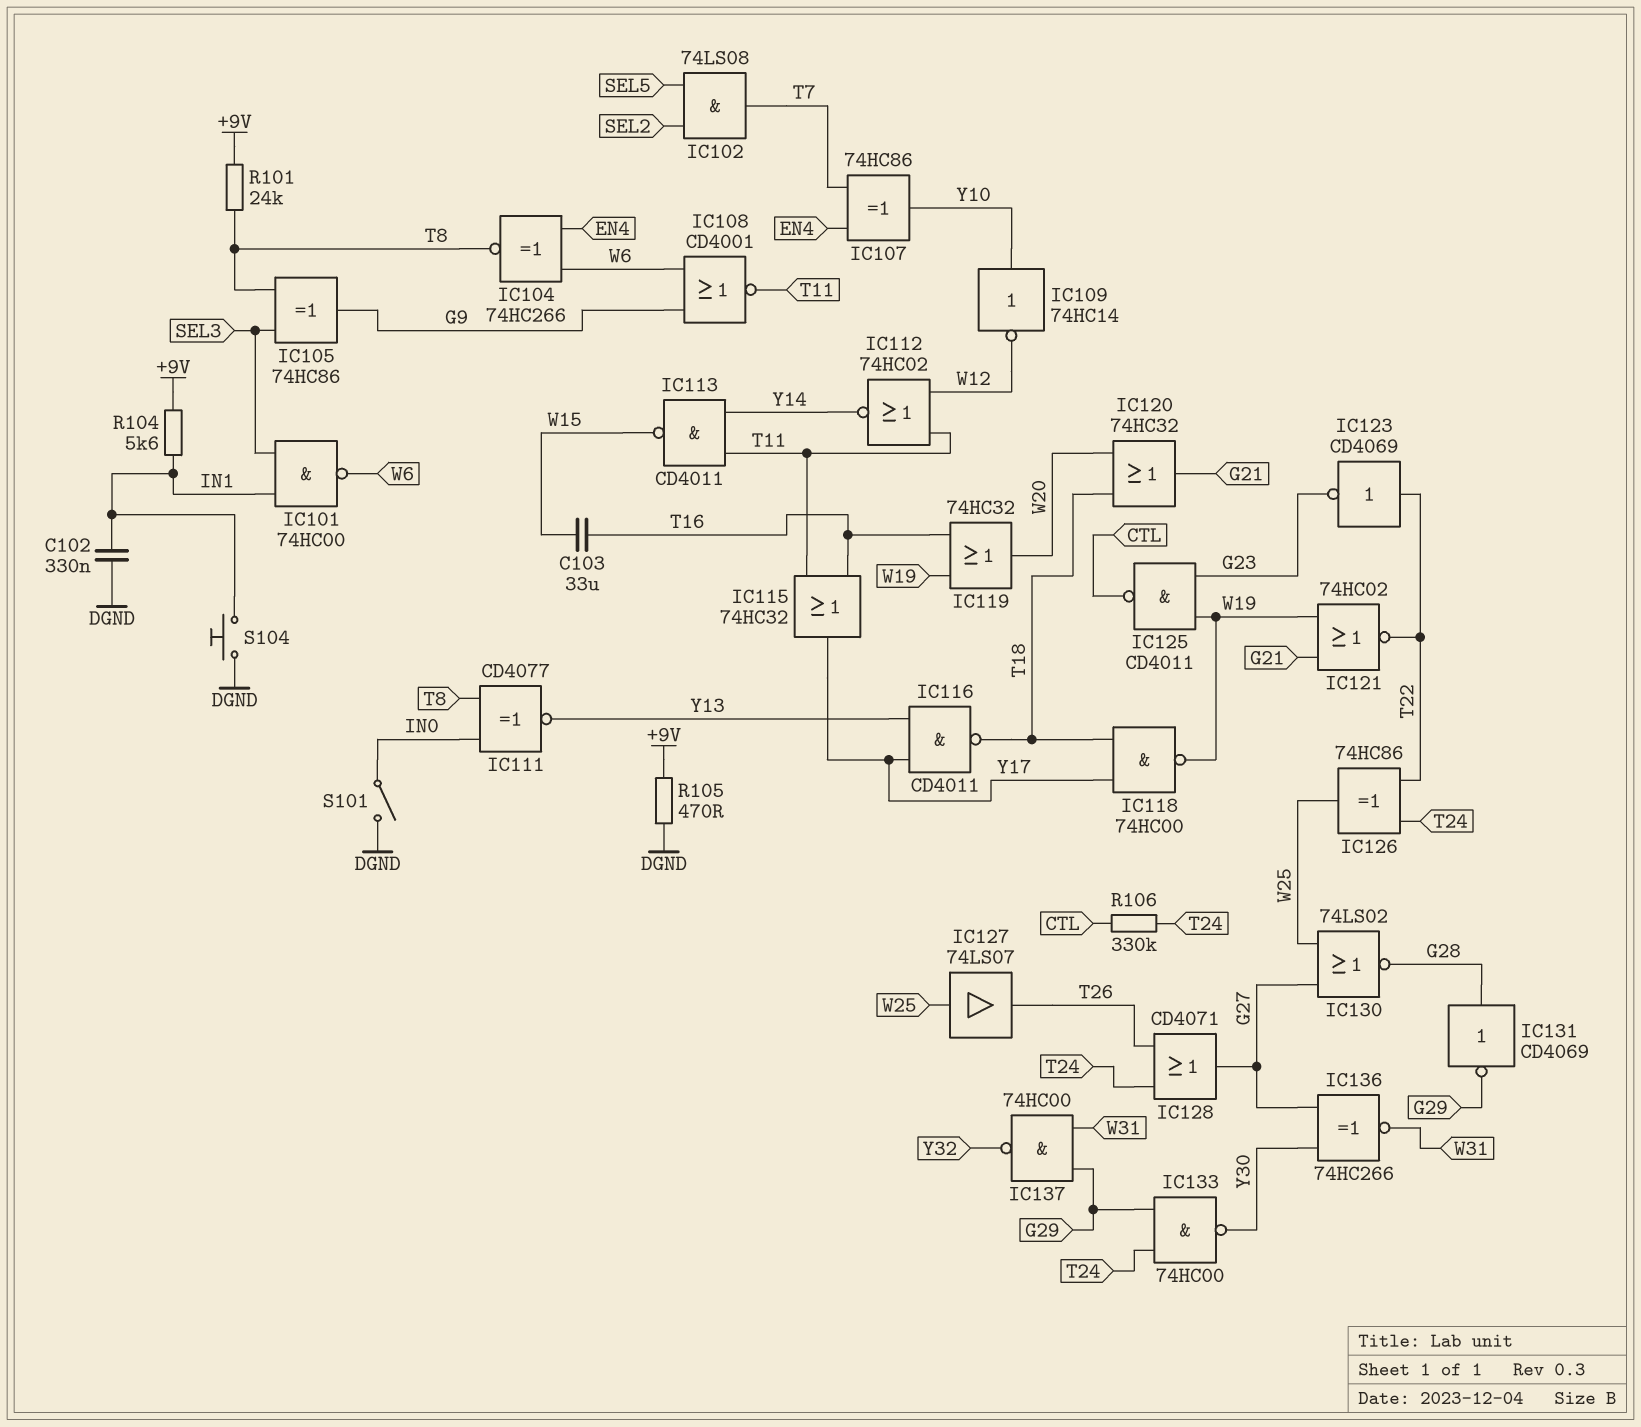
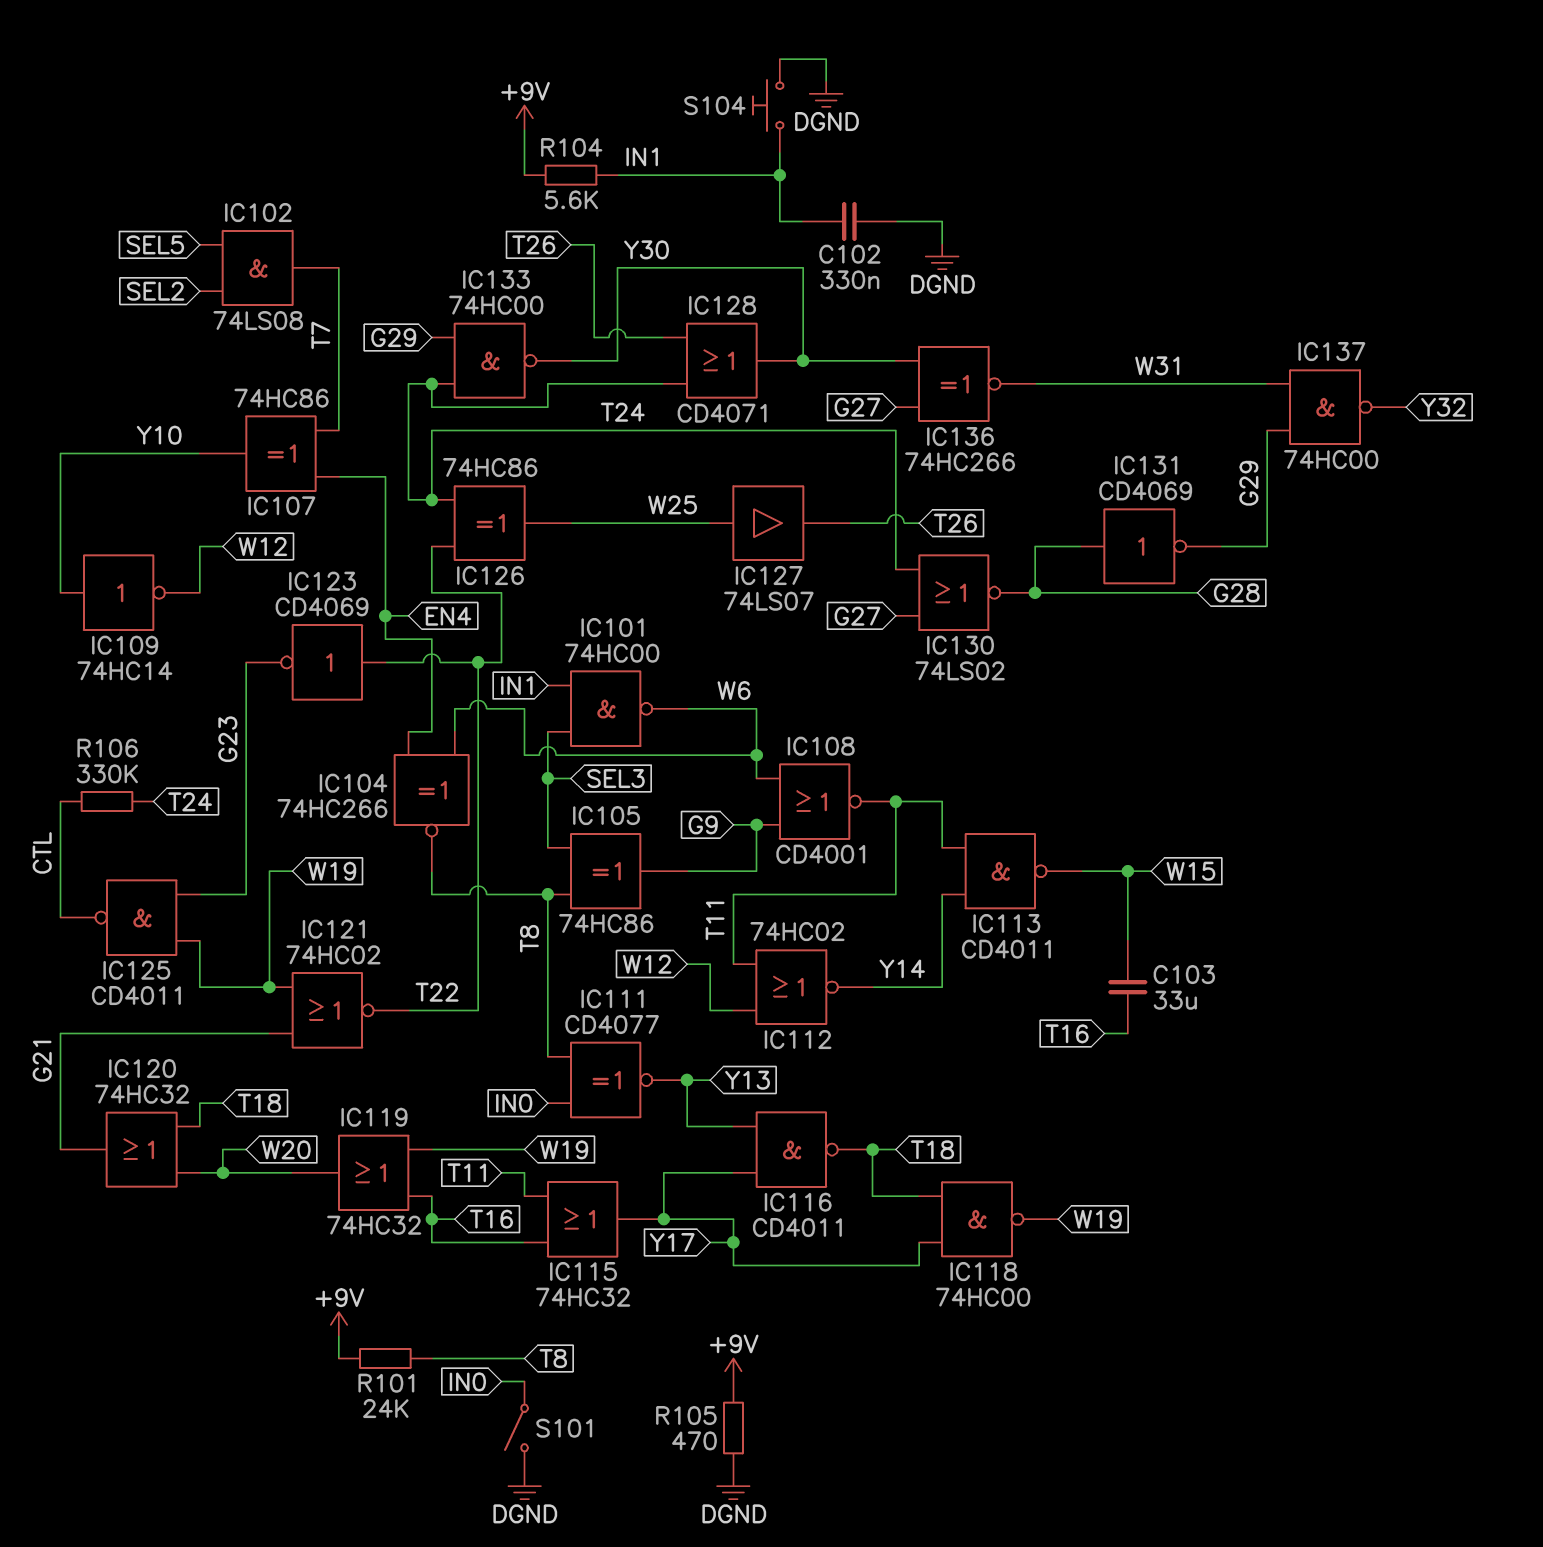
IC128: OR CD4071 (in T24, in T26, out G27) -> OR CD4071 (in T24, in T26, out Y30)
IC130: NOR 74LS02 (in G27, in W25, out G28) -> NOR 74LS02 (in G27, in T24, out G28)

